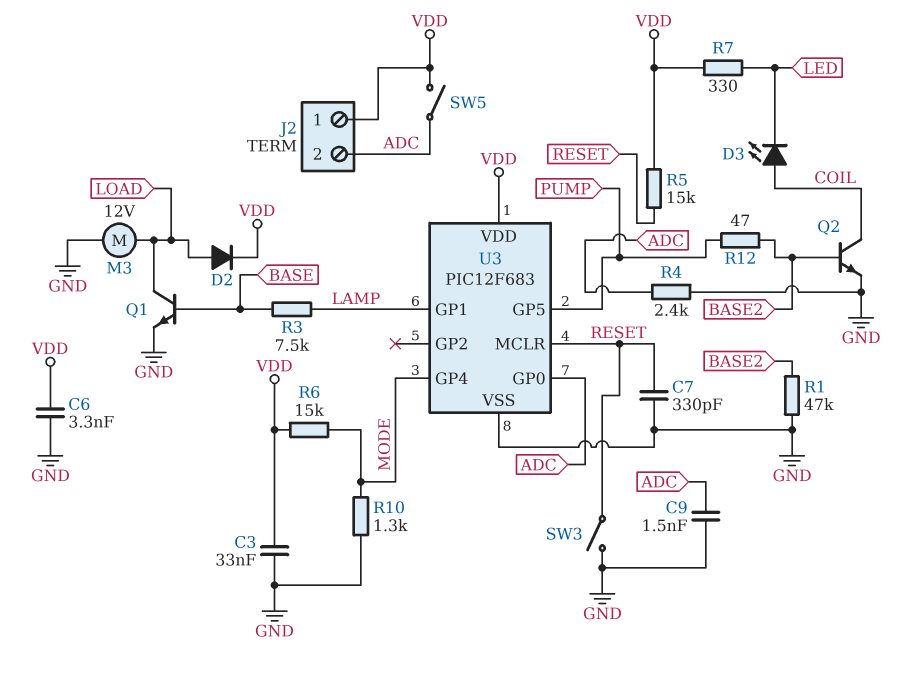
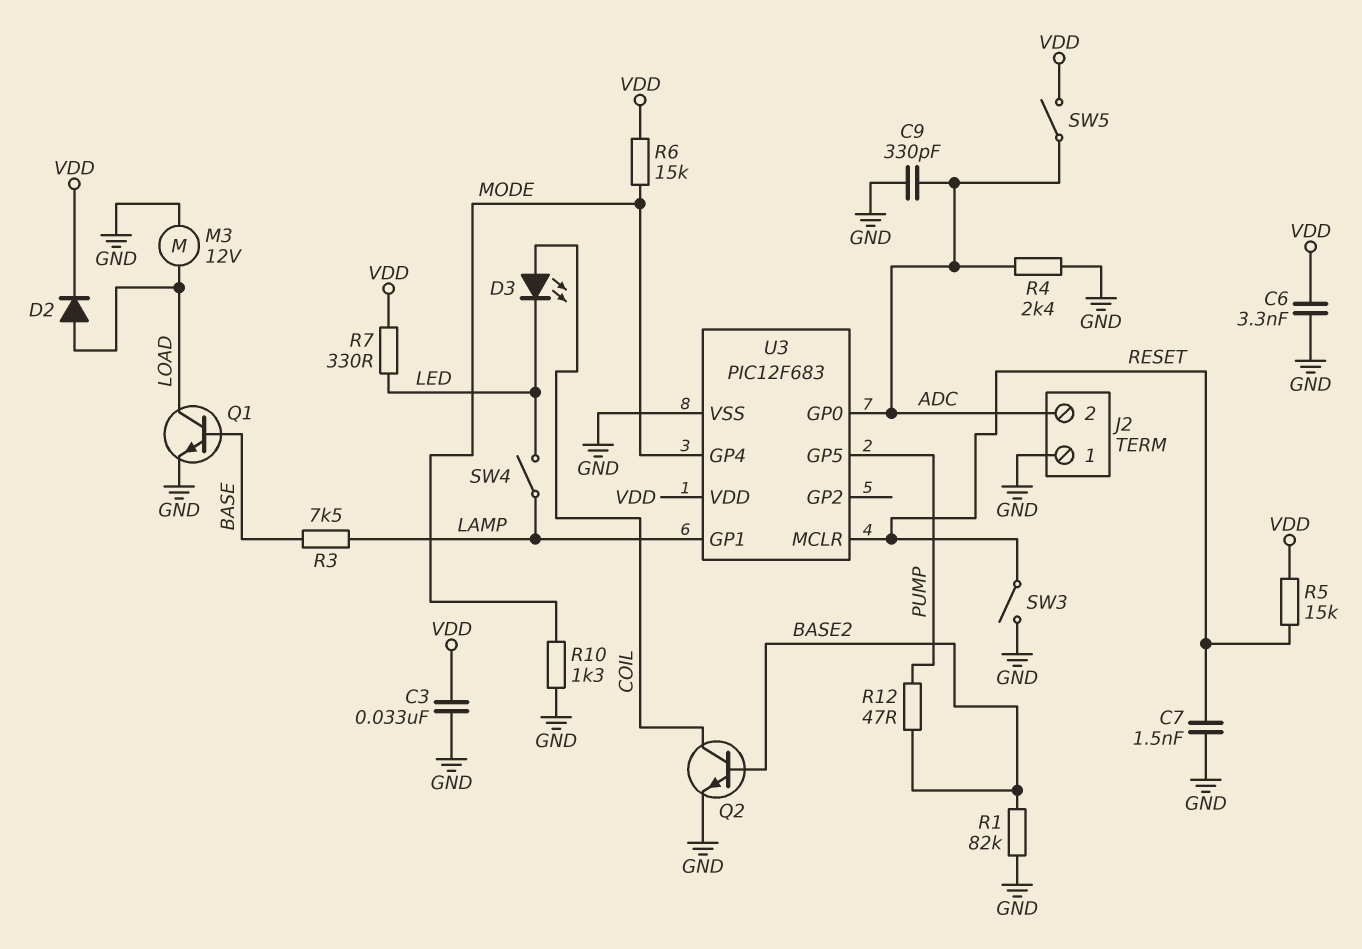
C7: 330pF (GND, RESET) -> 1.5nF (GND, RESET)
C9: 1.5nF (ADC, GND) -> 330pF (ADC, GND)
J2 pin 1: VDD -> GND
R1: 47k (BASE2, GND) -> 82k (BASE2, GND)
SW4: none -> switch (LAMP, LED)

